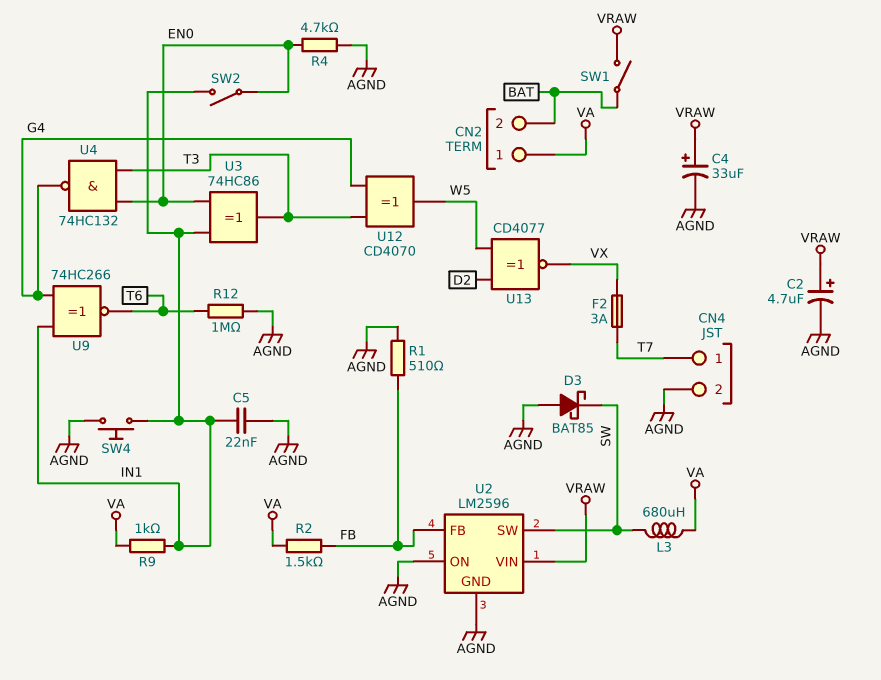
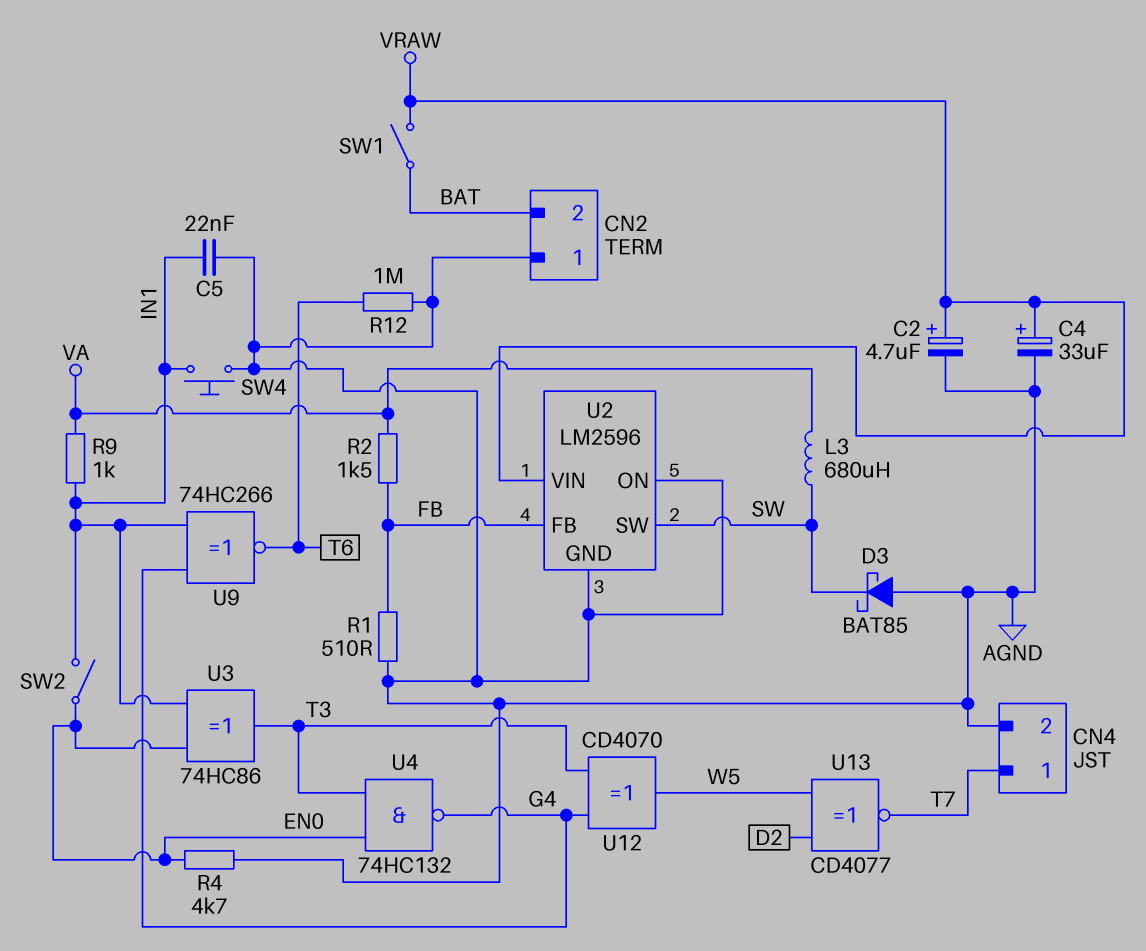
CN2 pin 1: VA -> AGND
F2: 3A (T7, VX) -> none
U13: XNOR CD4077 (in D2, in W5, out VX) -> XNOR CD4077 (in D2, in W5, out T7)

